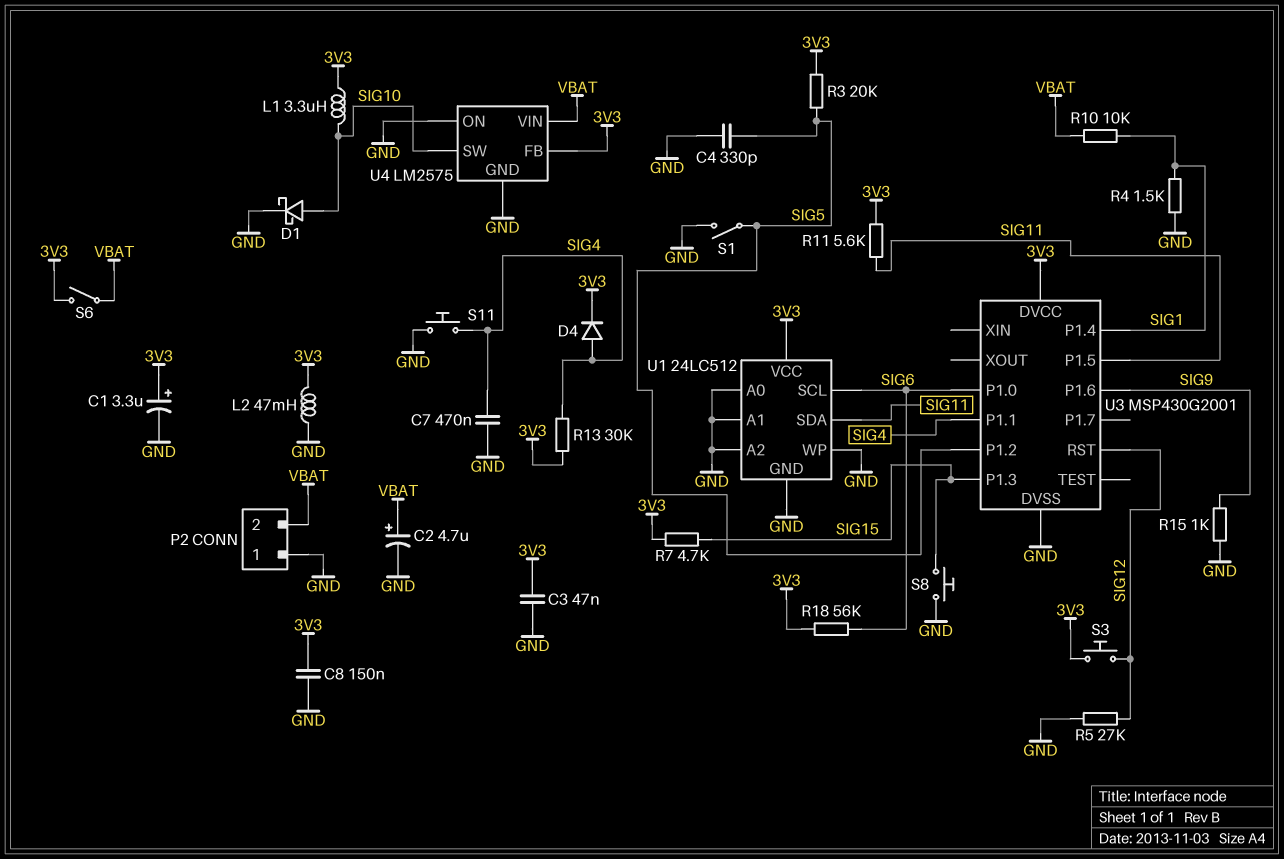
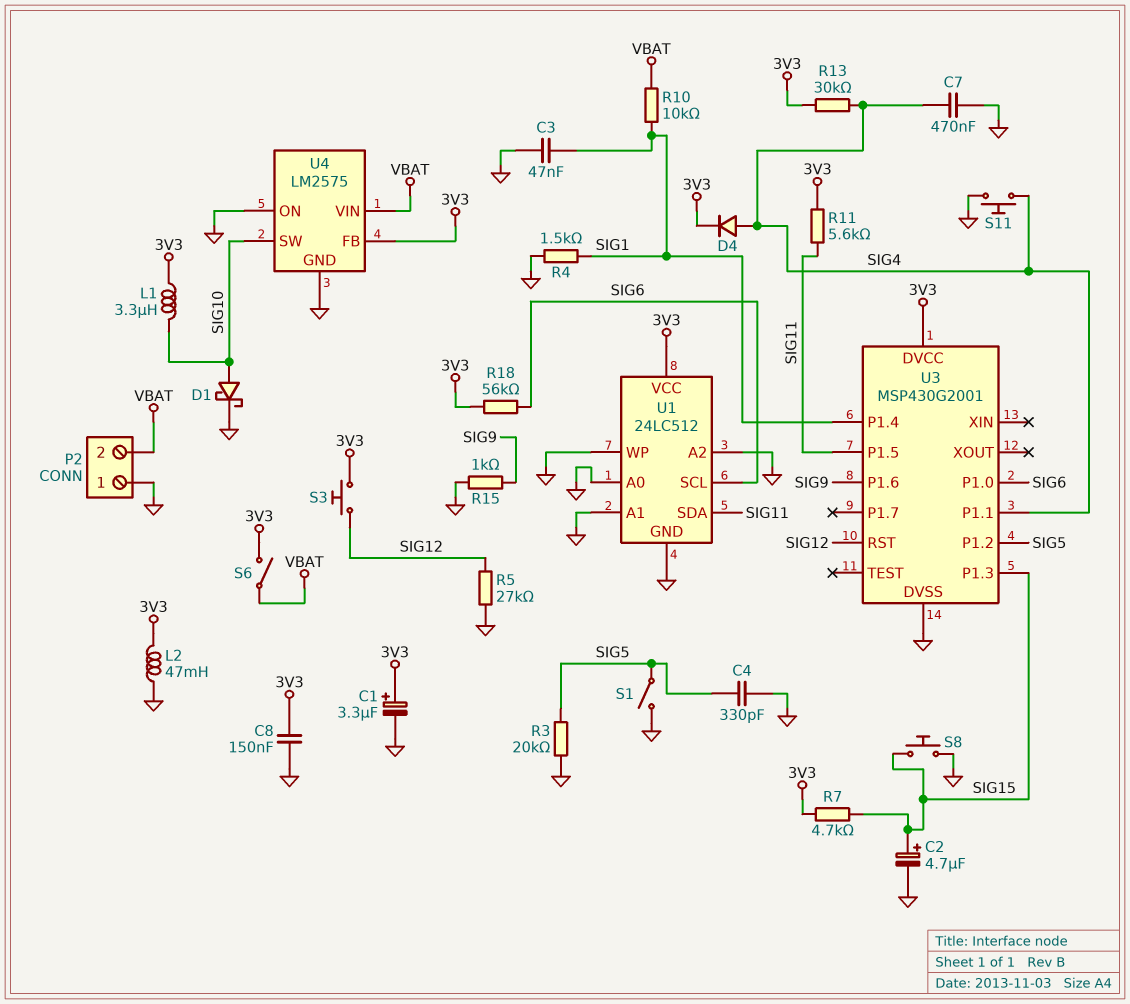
C2: 4.7uF (plus VBAT, minus GND) -> 4.7uF (plus SIG15, minus GND)
C3: 47nF (3V3, GND) -> 47nF (GND, SIG1)
R3: 20k (3V3, SIG5) -> 20k (GND, SIG5)

